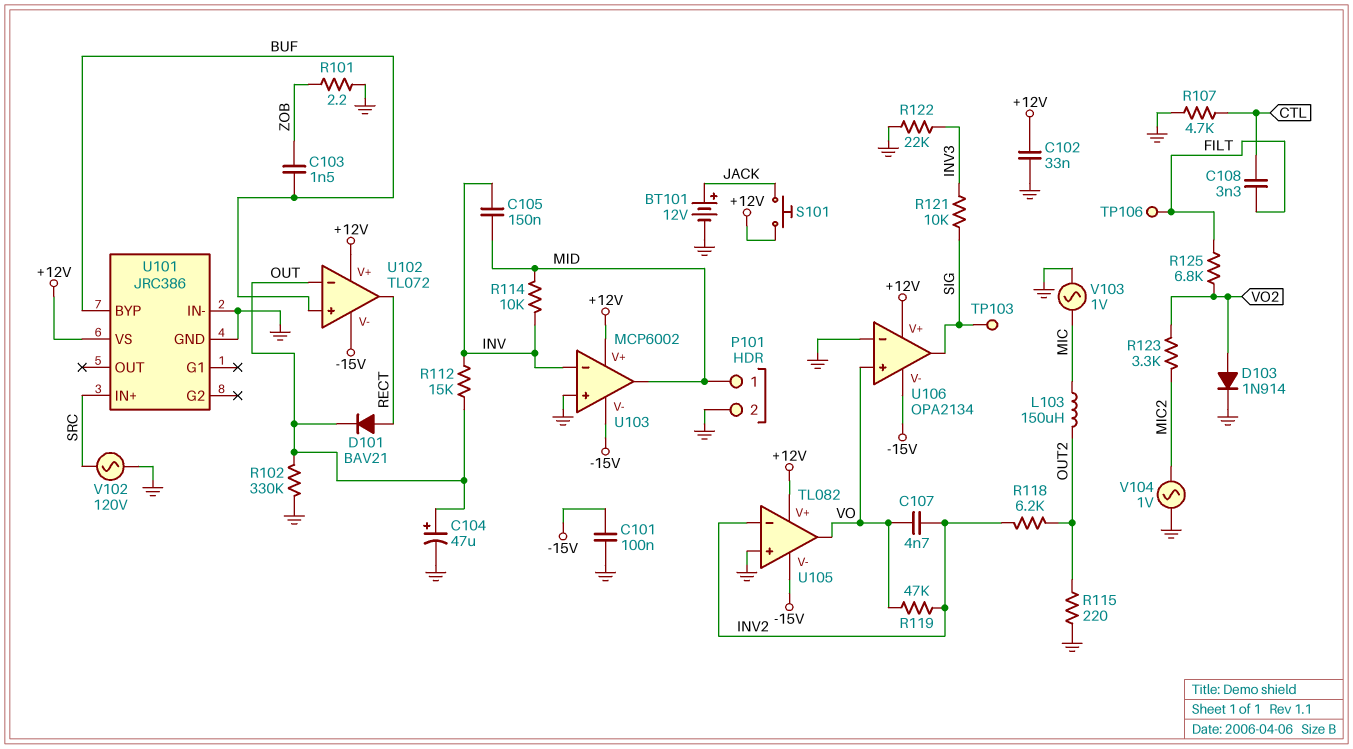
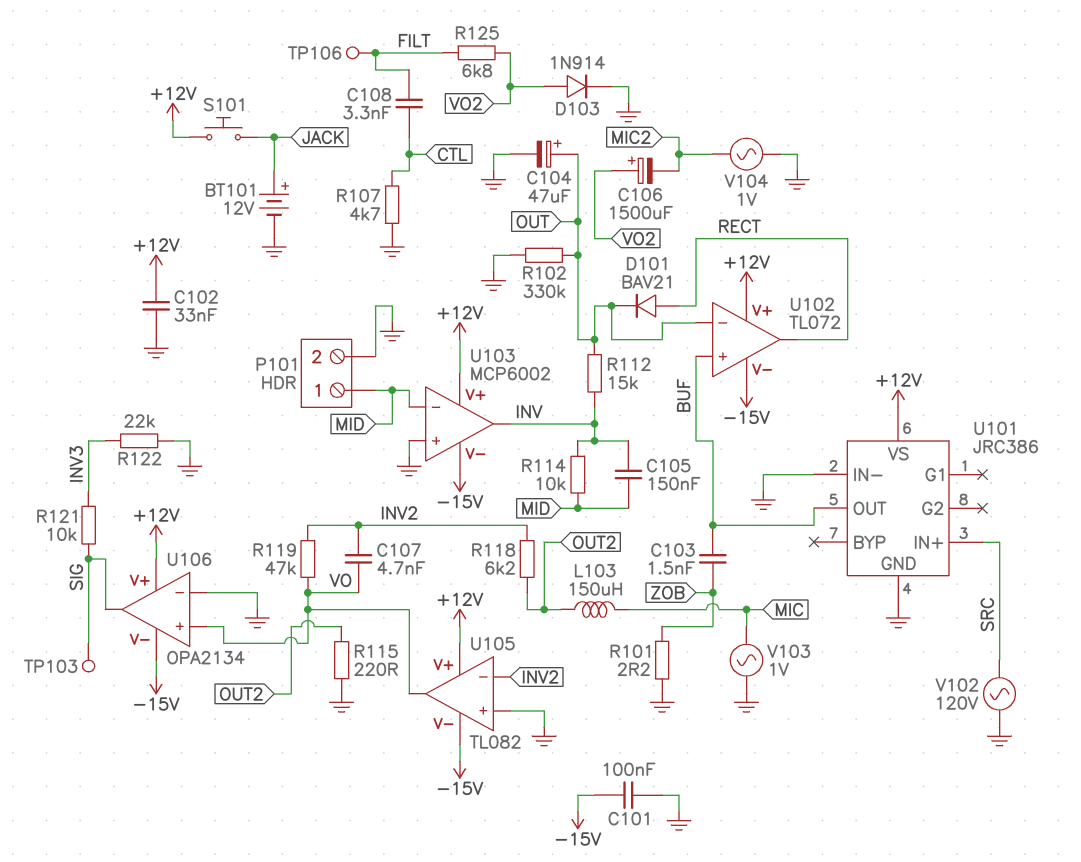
C106: none -> 1500uF (plus VO2, minus MIC2)
R123: 3.3k (MIC2, VO2) -> none
U101 pin BYP: BUF -> none
U101 pin OUT: none -> BUF
U103 pin in-: INV -> MID
U103 pin out: MID -> INV

